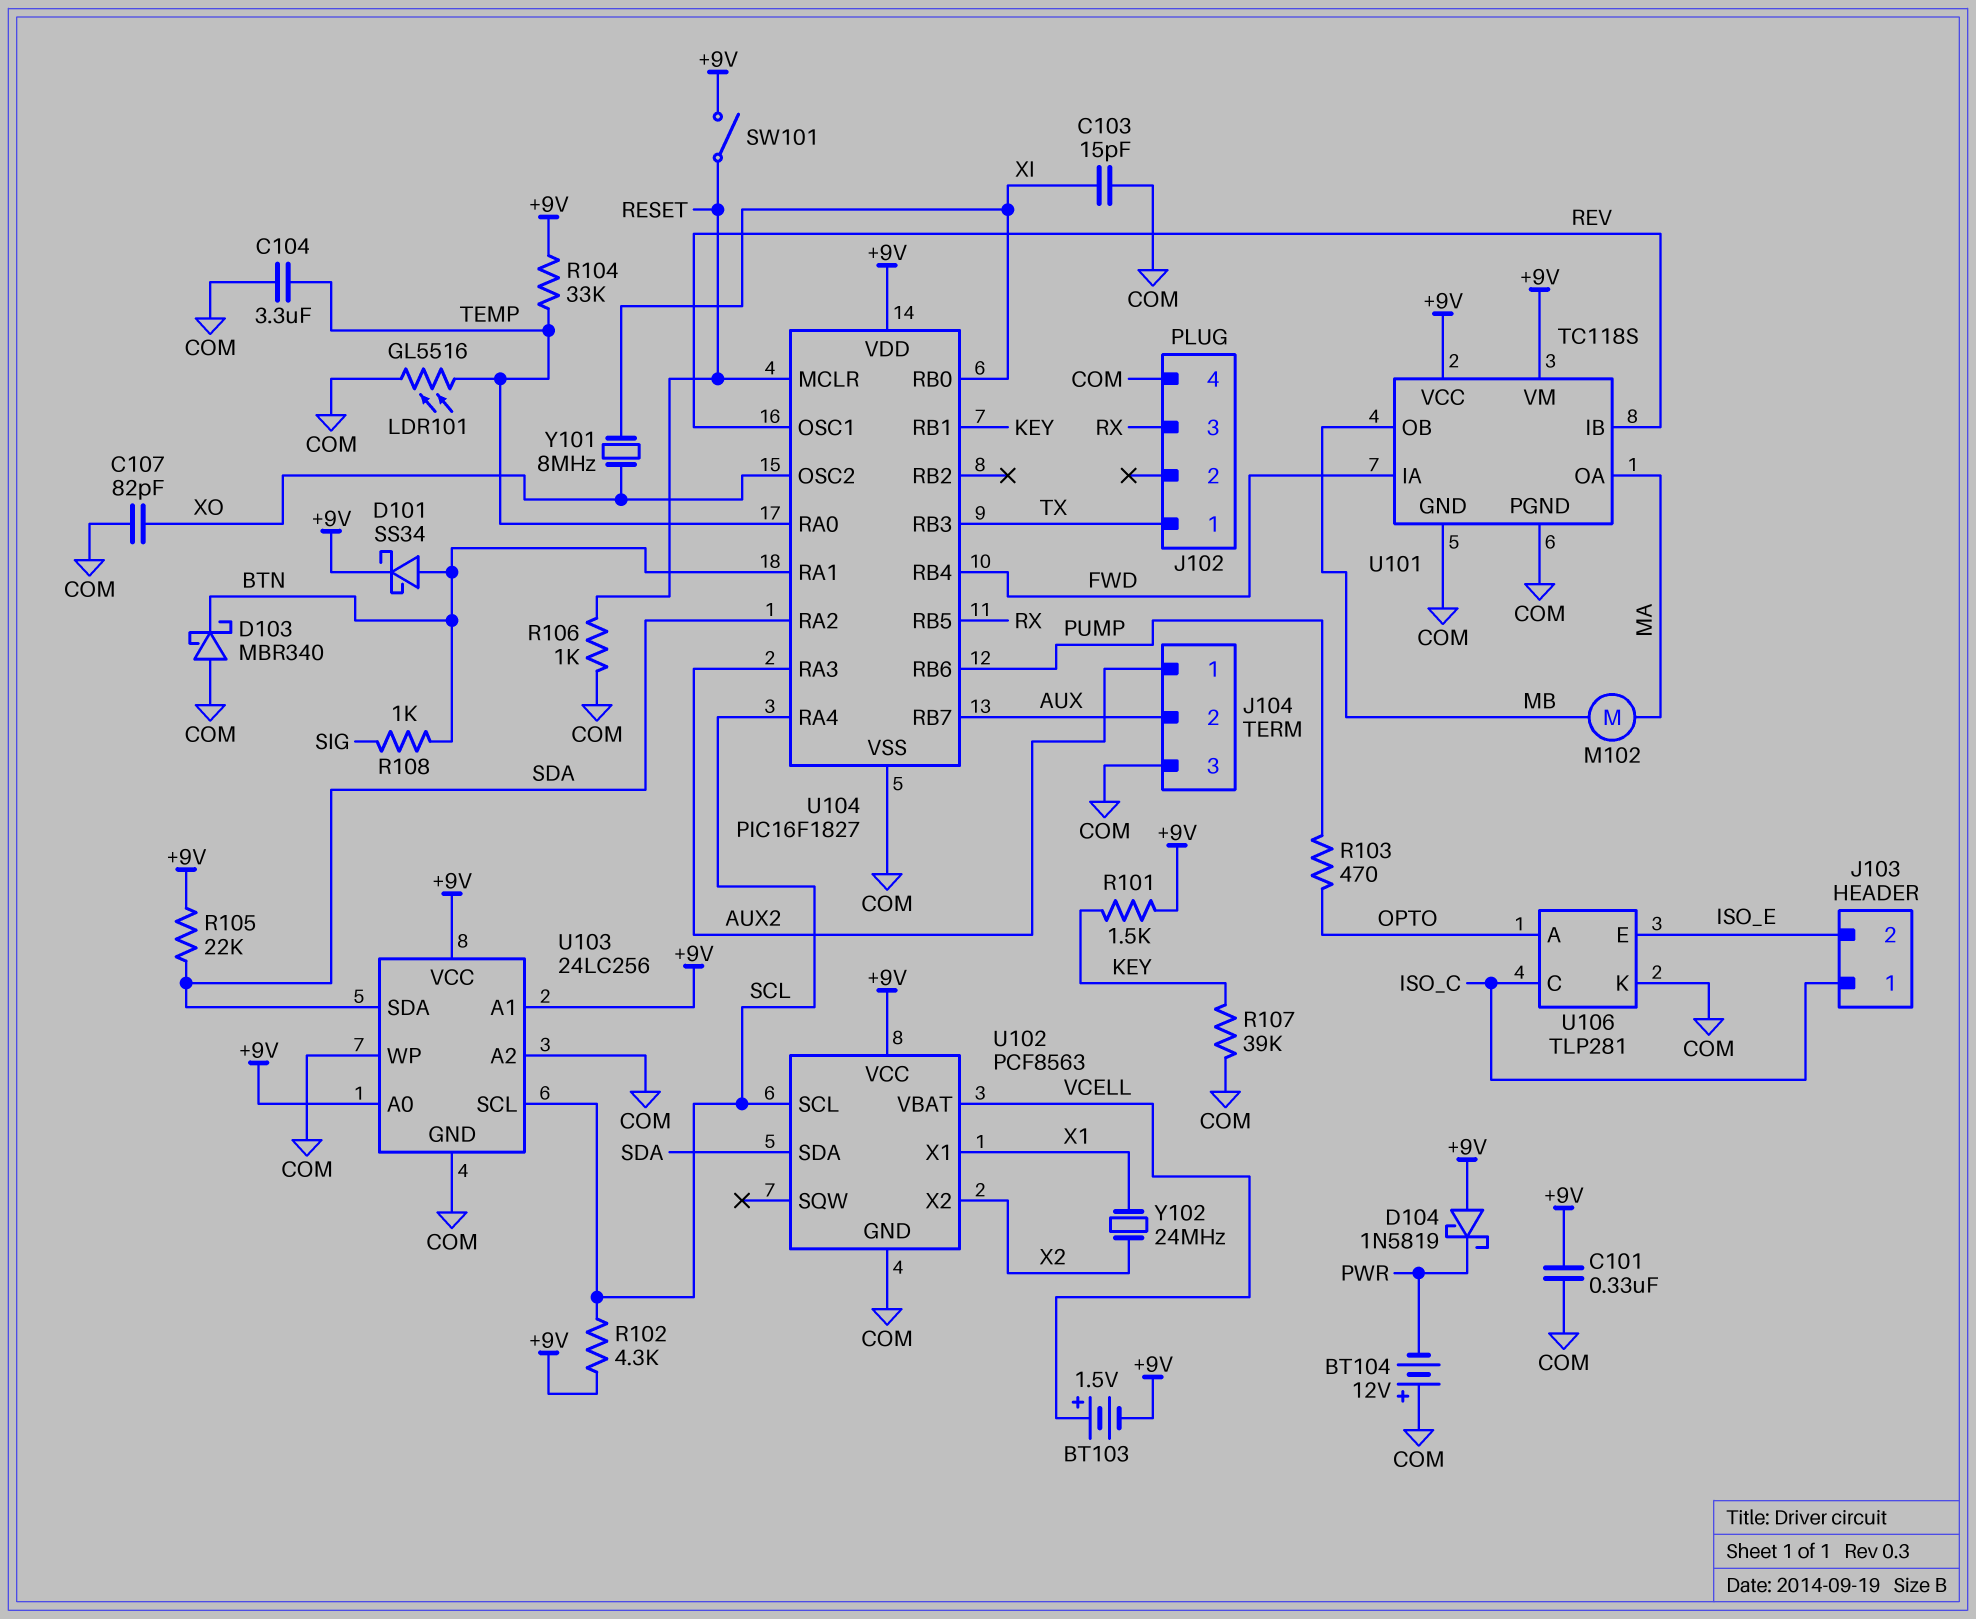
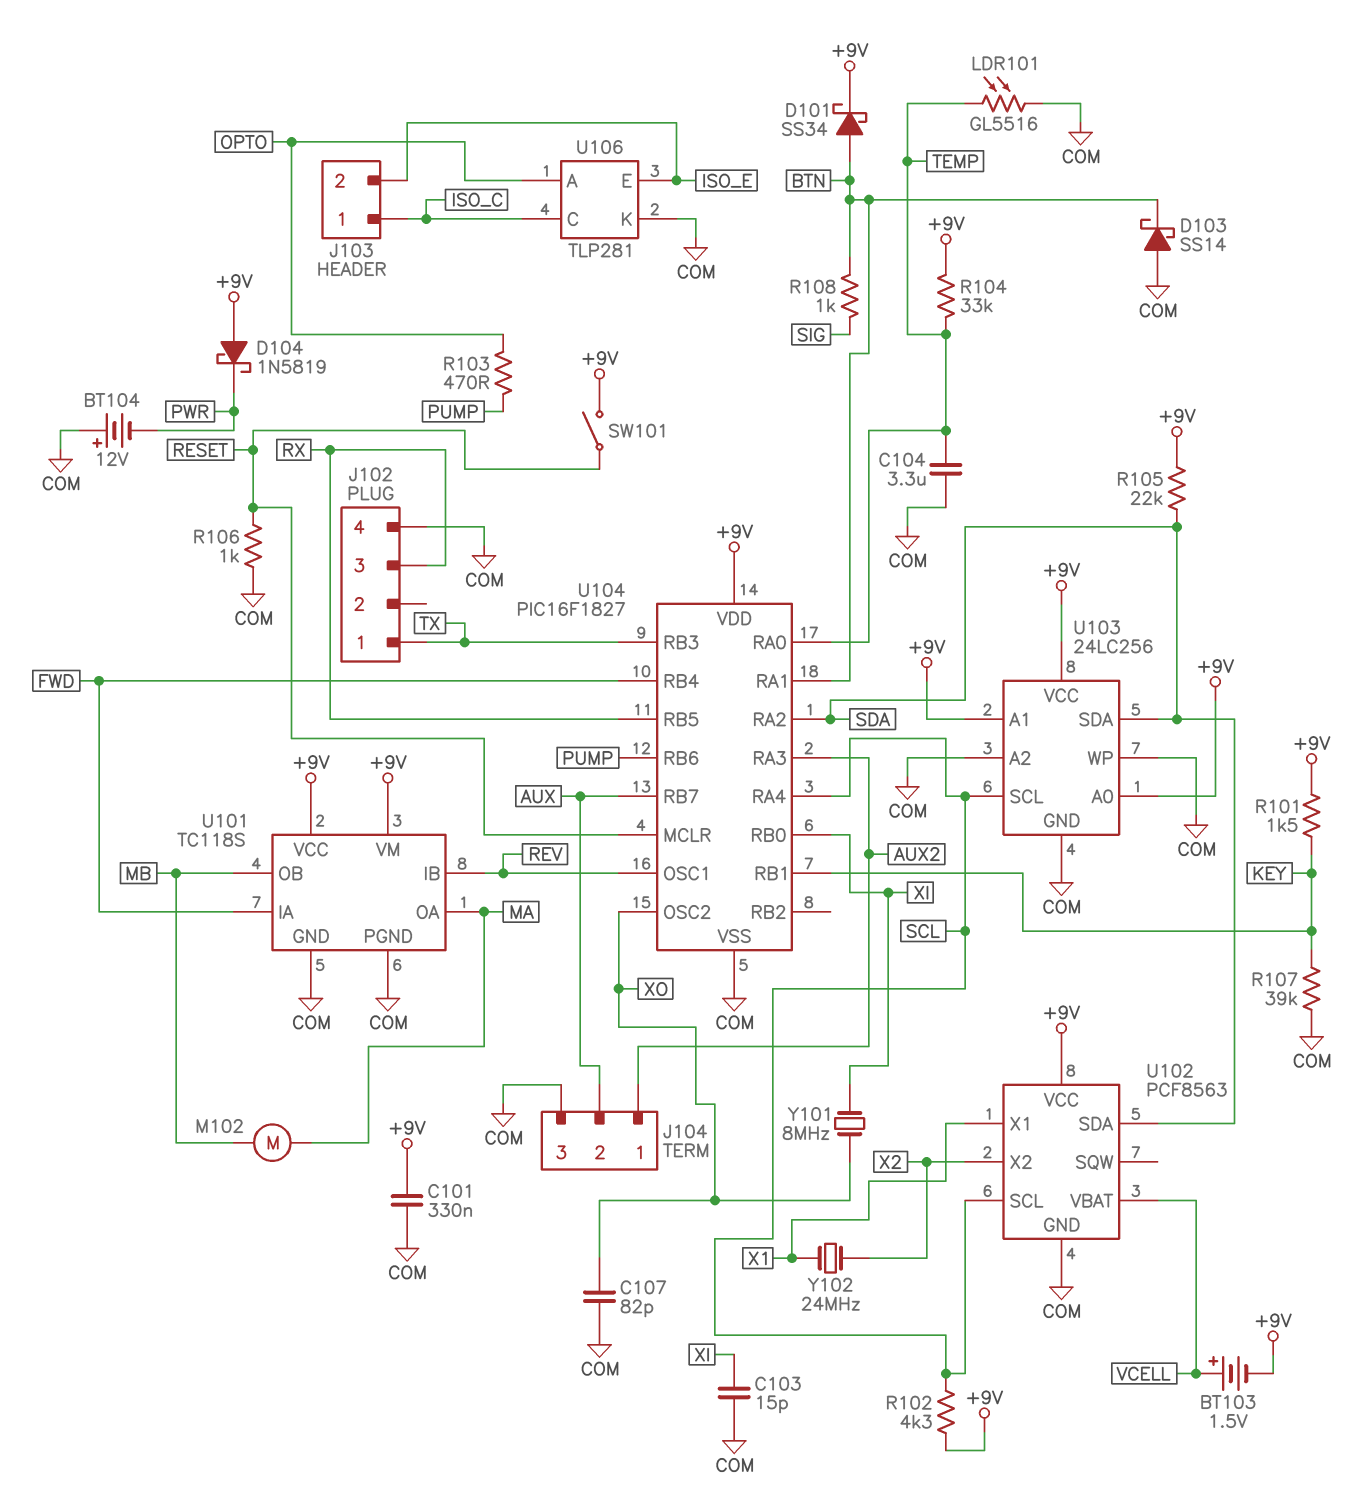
D103: schottky MBR340 (A COM, K BTN) -> schottky SS14 (A COM, K BTN)

